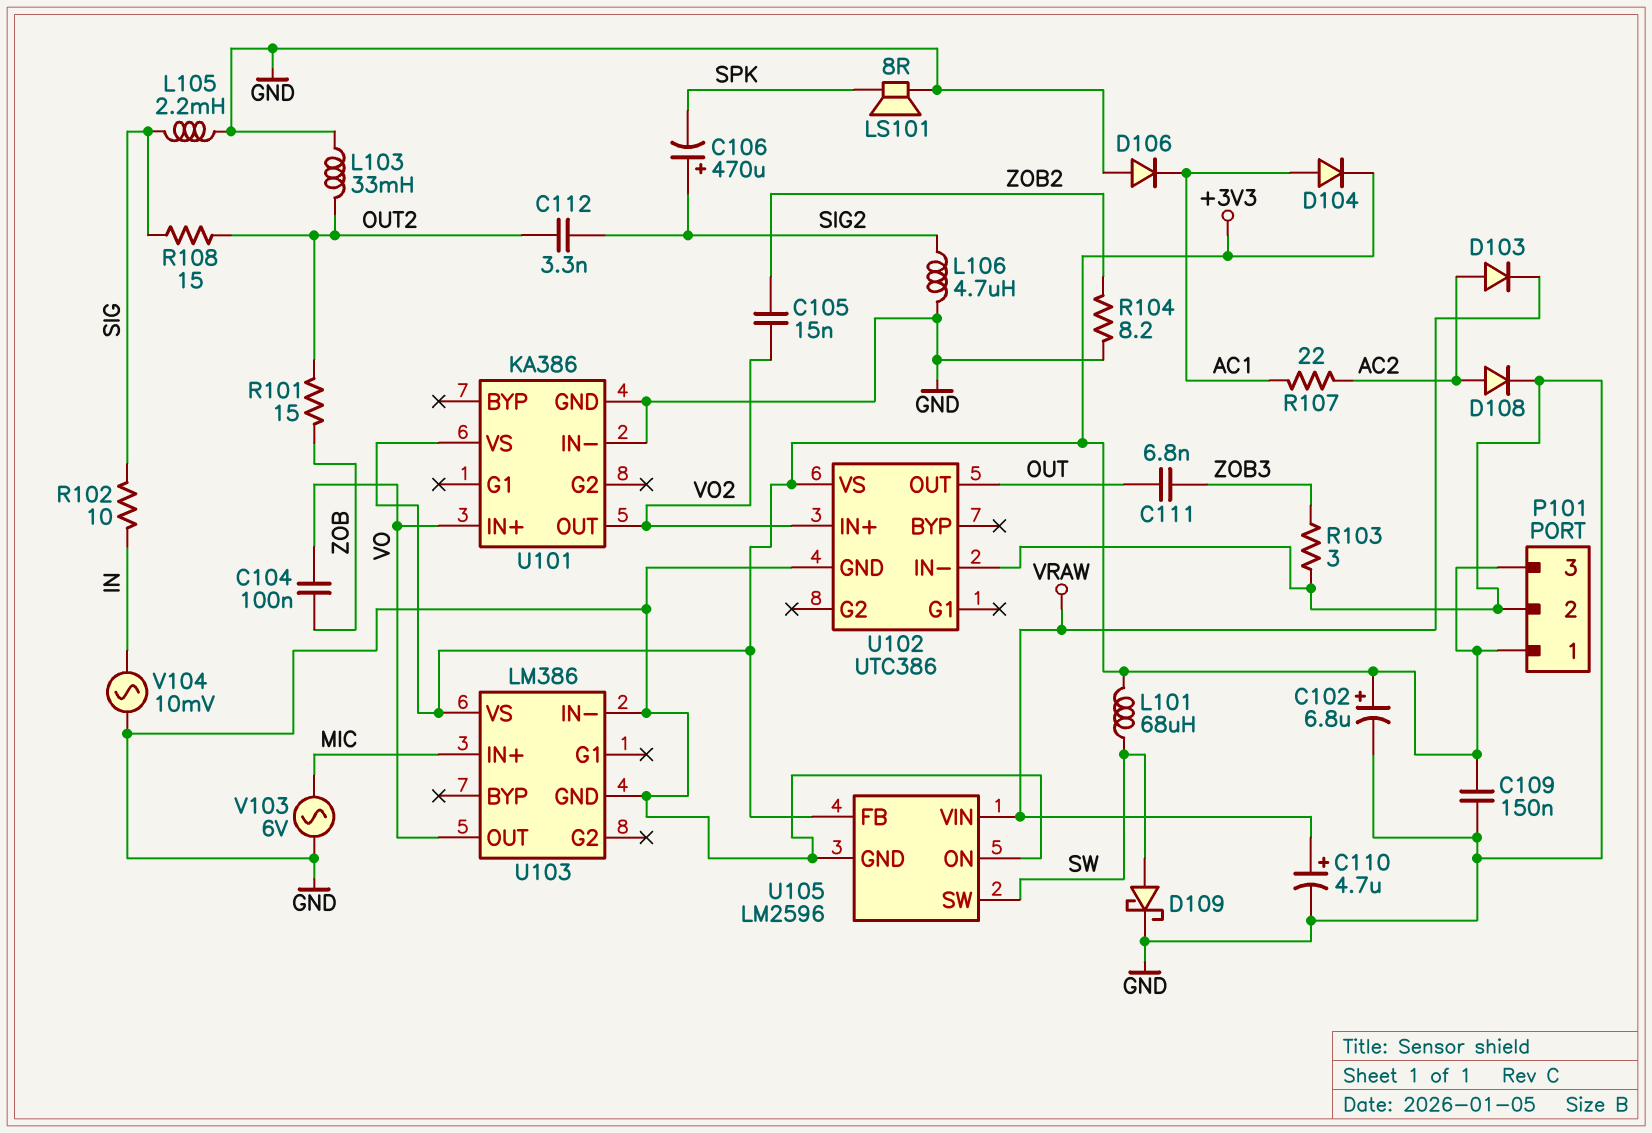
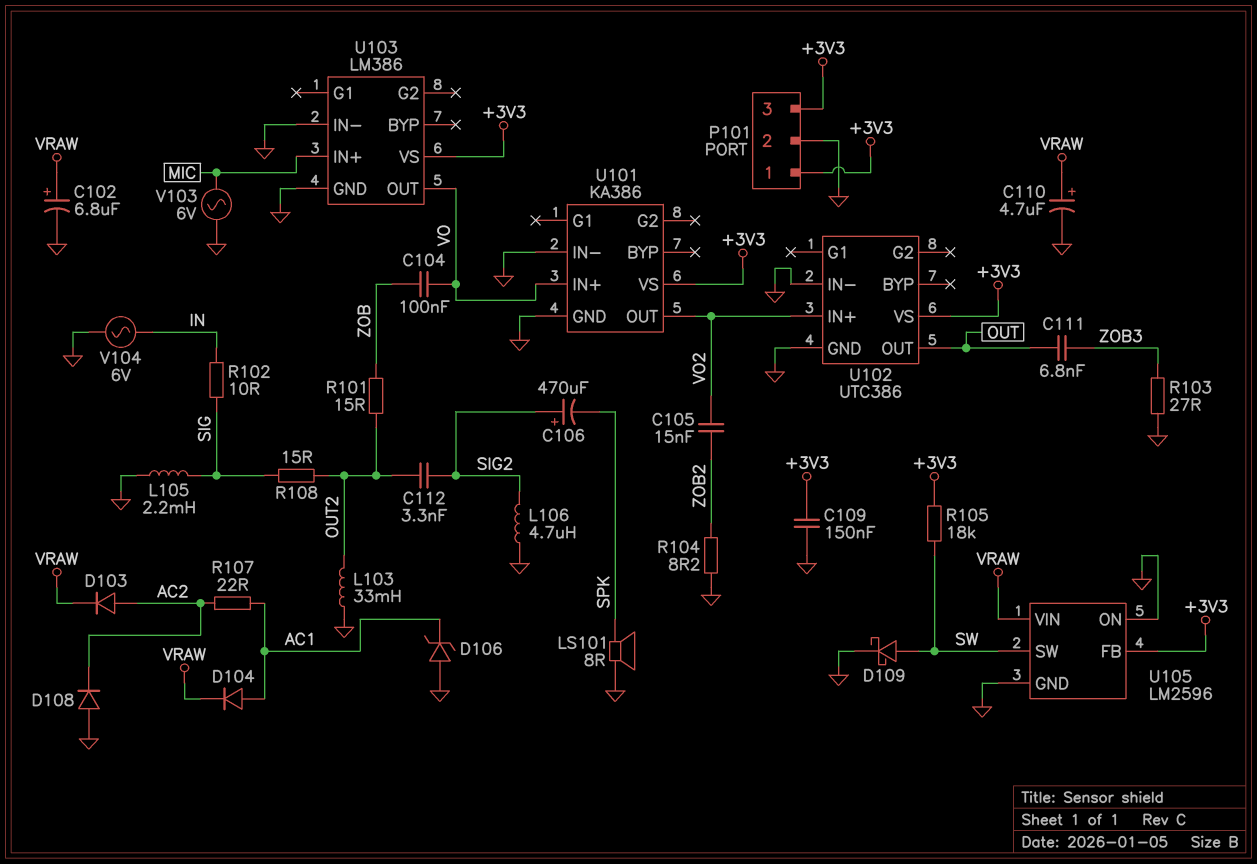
C102: 6.8uF (plus +3V3, minus GND) -> 6.8uF (plus VRAW, minus GND)
D104: diode (A AC1, K +3V3) -> diode (A AC1, K VRAW)
D106: diode (A GND, K AC1) -> zener (A GND, K AC1)
D108: diode (A AC2, K GND) -> diode (A GND, K AC2)
L101: 68uH (+3V3, SW) -> none
R103: 3 (GND, ZOB3) -> 27 (GND, ZOB3)
R105: none -> 18k (+3V3, SW)
V104: AC 10mV (GND, IN) -> AC 6V (GND, IN)

